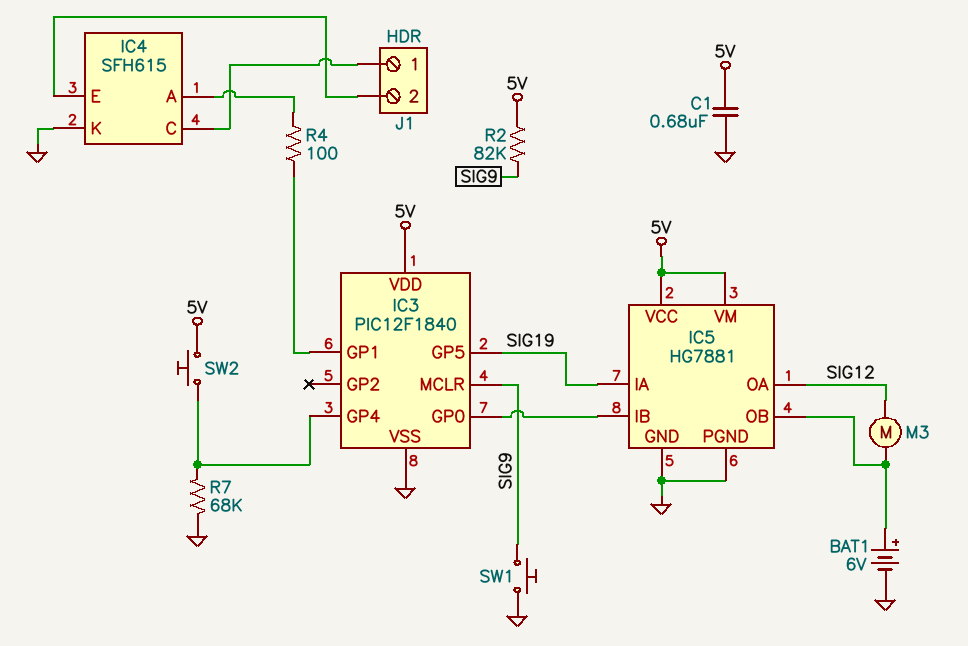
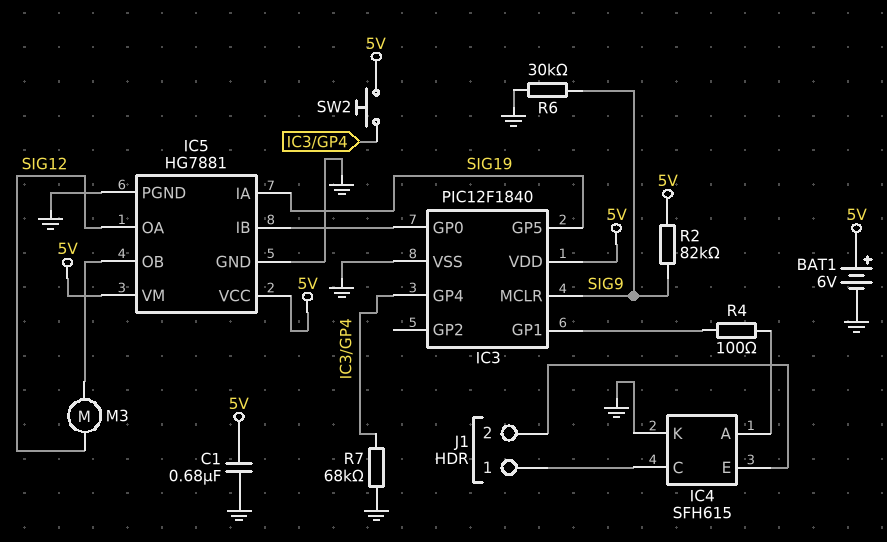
BAT1: 6V (plus IC5/OB, minus GND) -> 6V (plus 5V, minus GND)
R6: none -> 30k (GND, SIG9)
SW1: button (GND, SIG9) -> none

